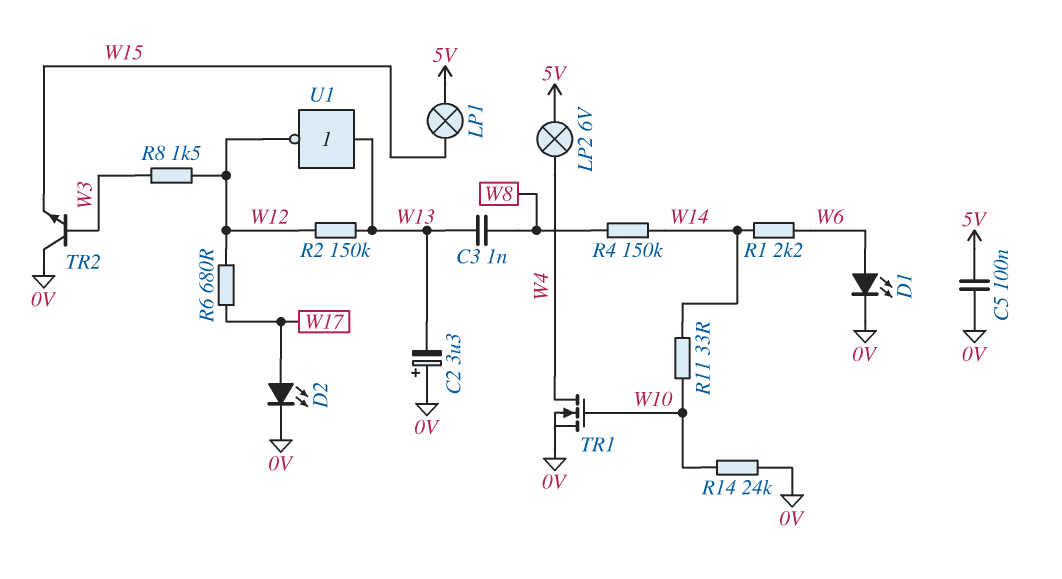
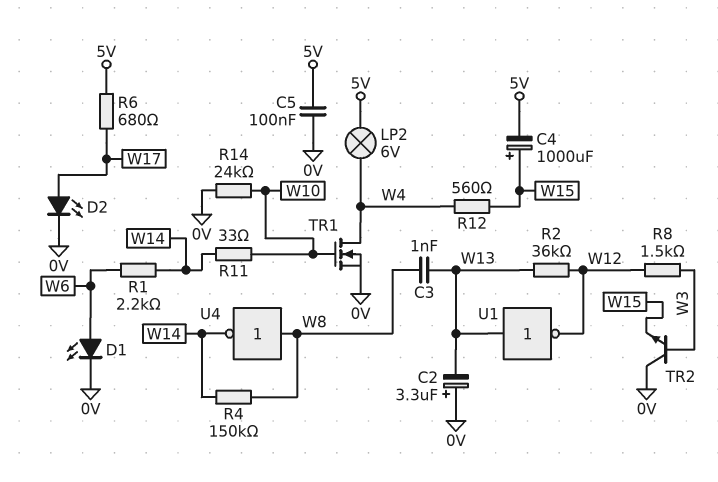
C4: none -> 1000uF (plus W15, minus 5V)
LP1: lamp (5V, W15) -> none
R2: 150k (W12, W13) -> 36k (W12, W13)
R6: 680 (W12, W17) -> 680 (5V, W17)
R12: none -> 560 (W4, W15)
U4: none -> NOT (in W8, out W14)

